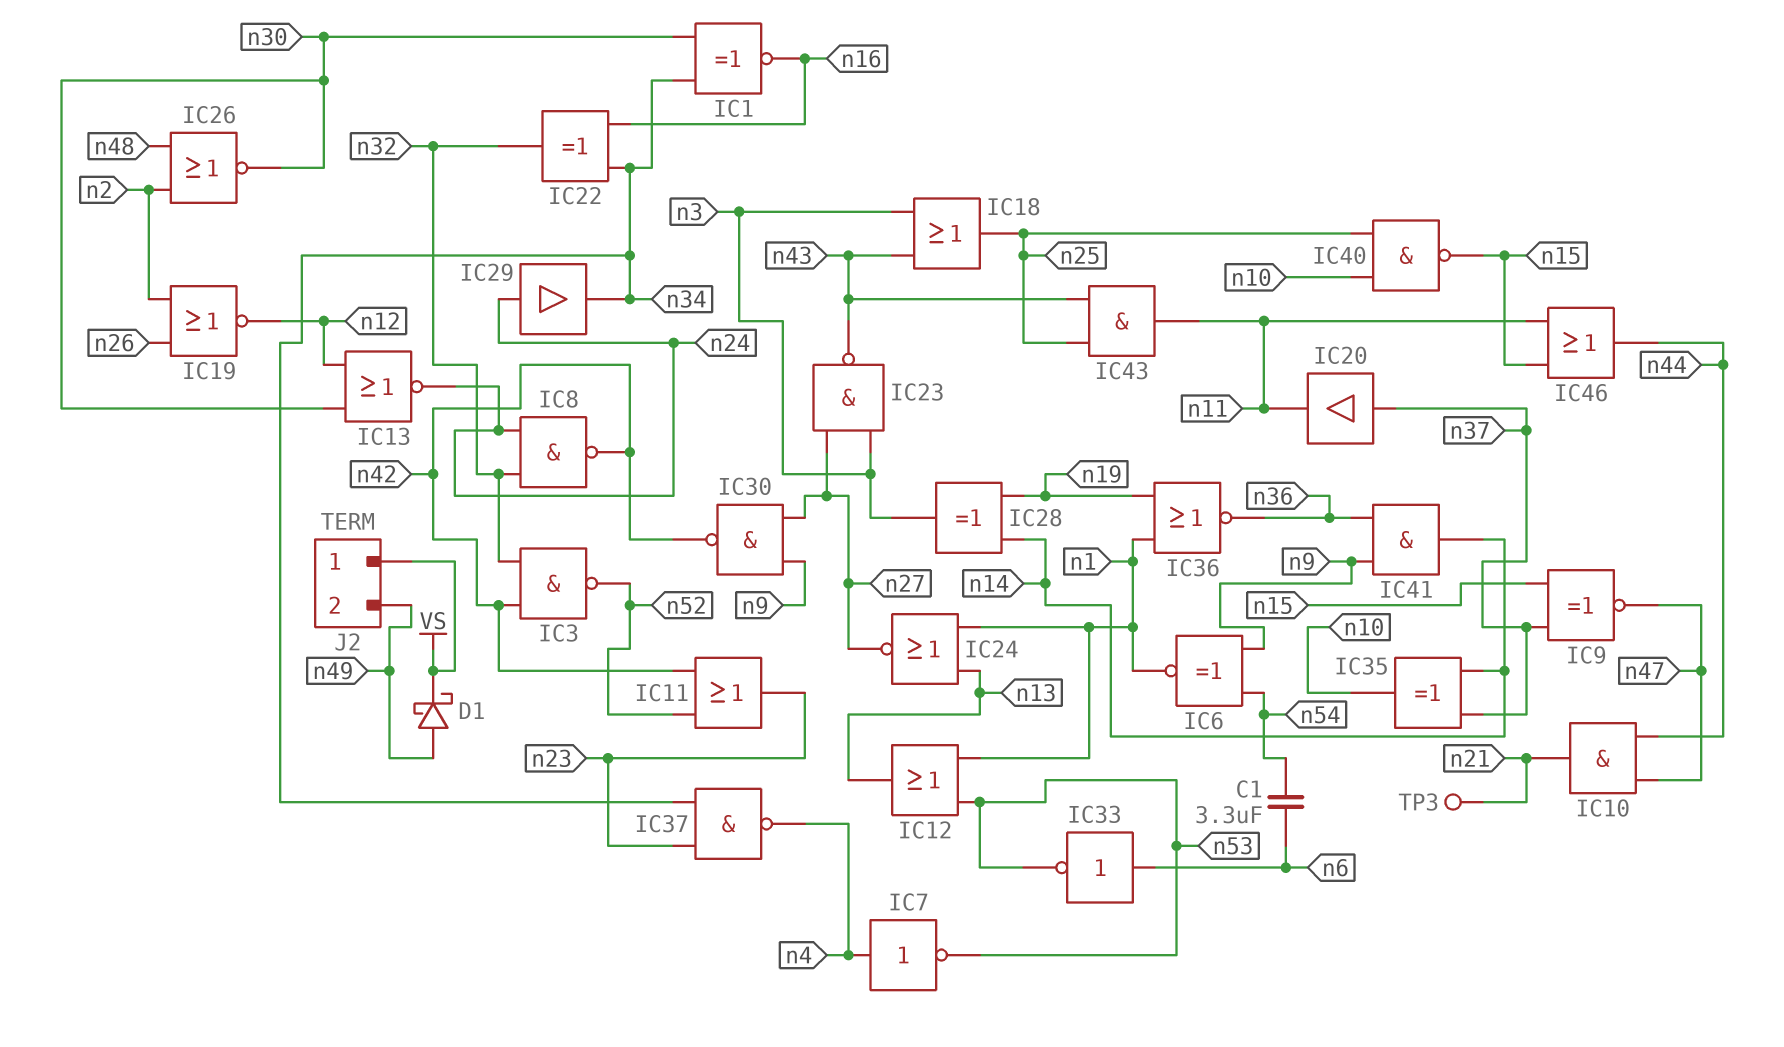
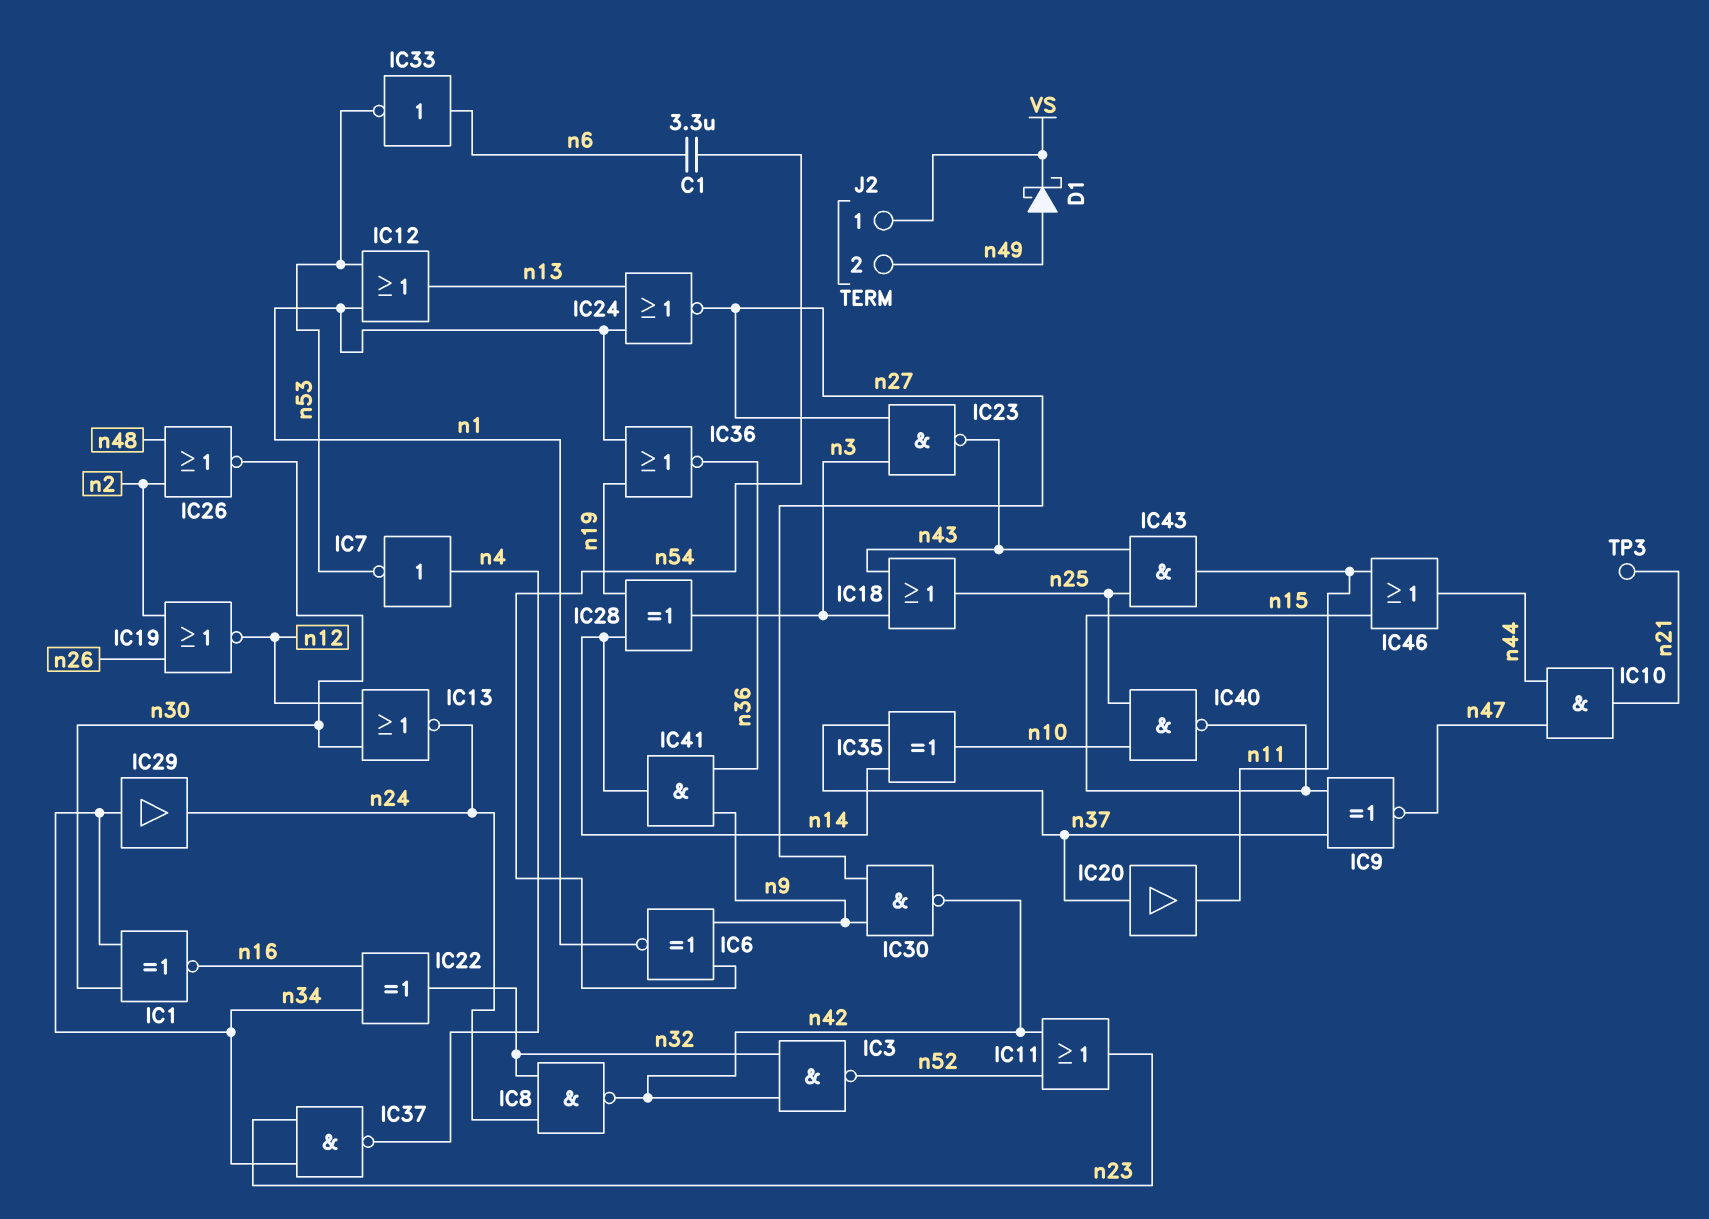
IC29: buffer (in n24, out n34) -> buffer (in n34, out n24)

